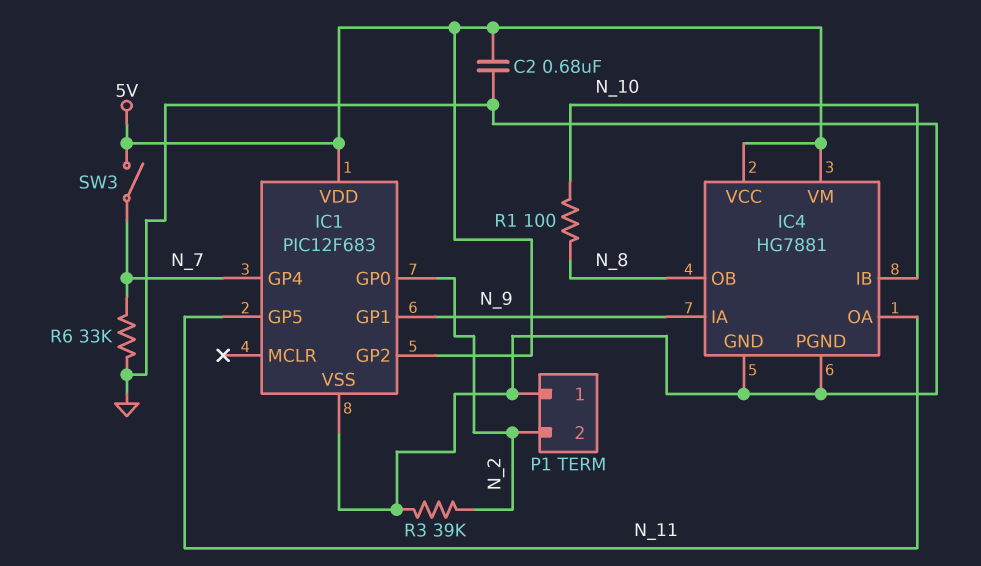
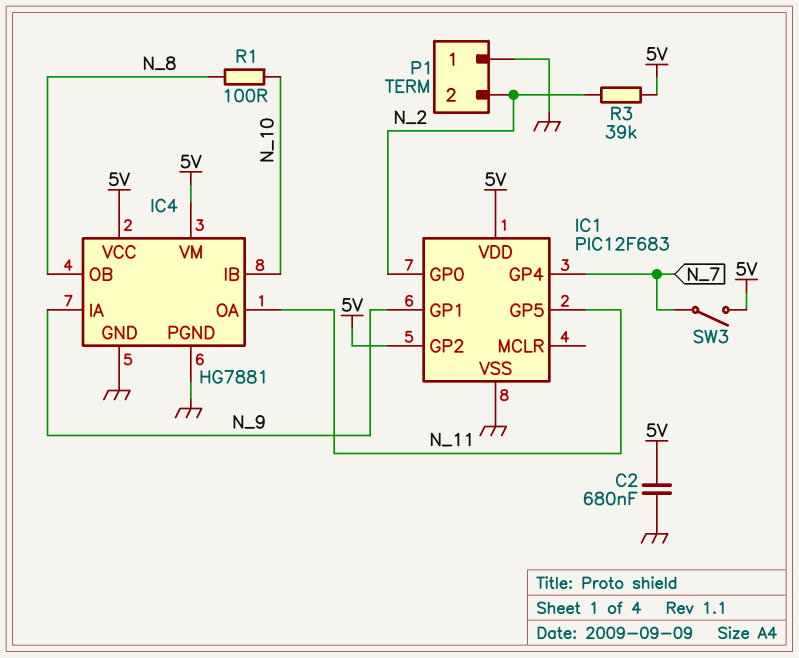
R3: 39k (GND, N_2) -> 39k (5V, N_2)
R6: 33k (GND, N_7) -> none

